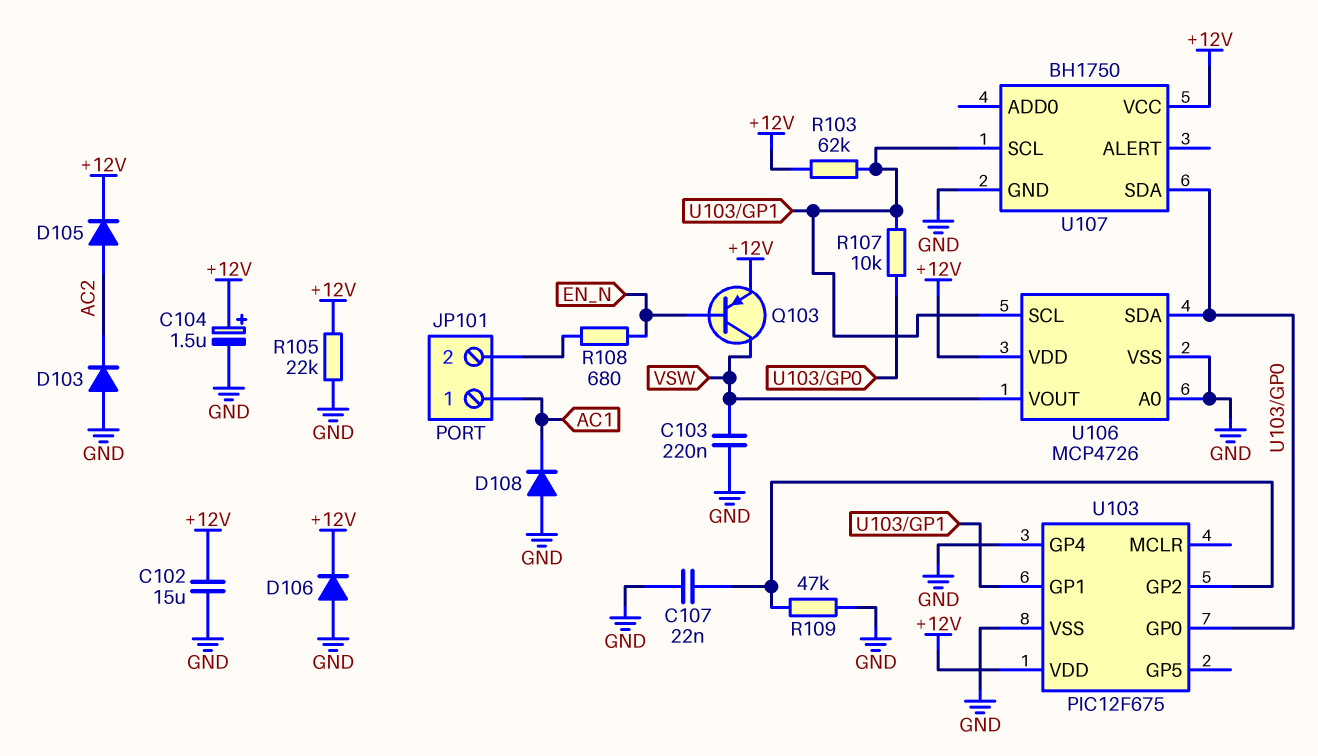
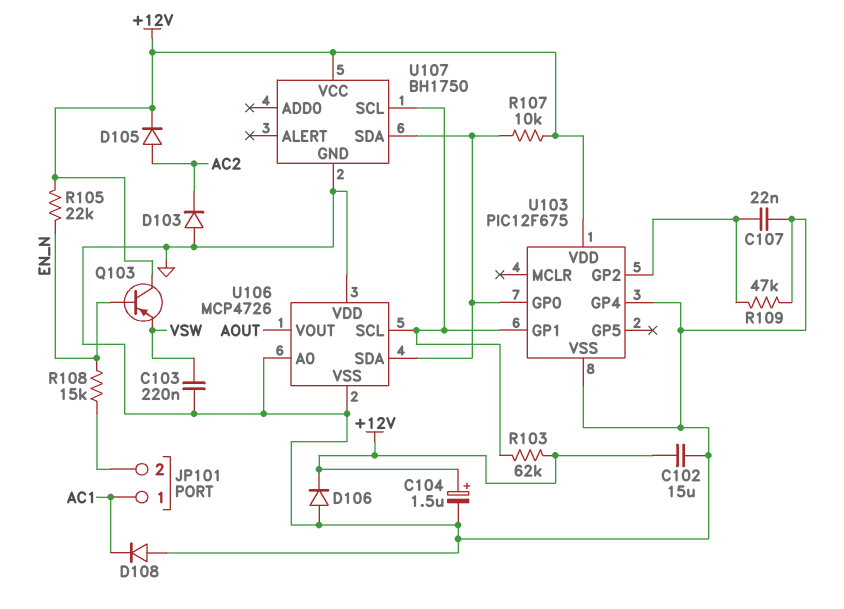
Q103: PNP (B EN_N, C VSW, E +12V) -> PNP (B EN_N, C +12V, E VSW)
R105: 22k (+12V, GND) -> 22k (+12V, EN_N)
R107: 10k (U103/GP0, U103/GP1) -> 10k (+12V, U103/GP0)
R108: 680 (EN_N, JP101/2) -> 15k (EN_N, JP101/2)
U106 pin VDD: +12V -> GND
U106 pin VOUT: VSW -> AOUT

